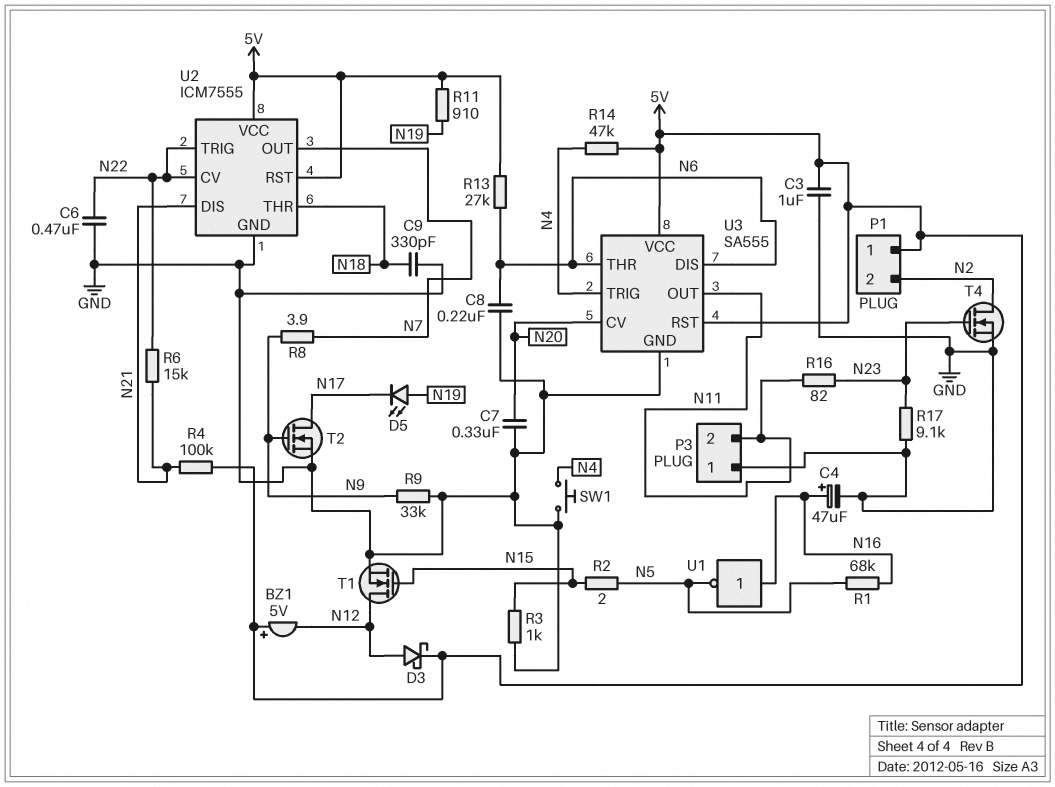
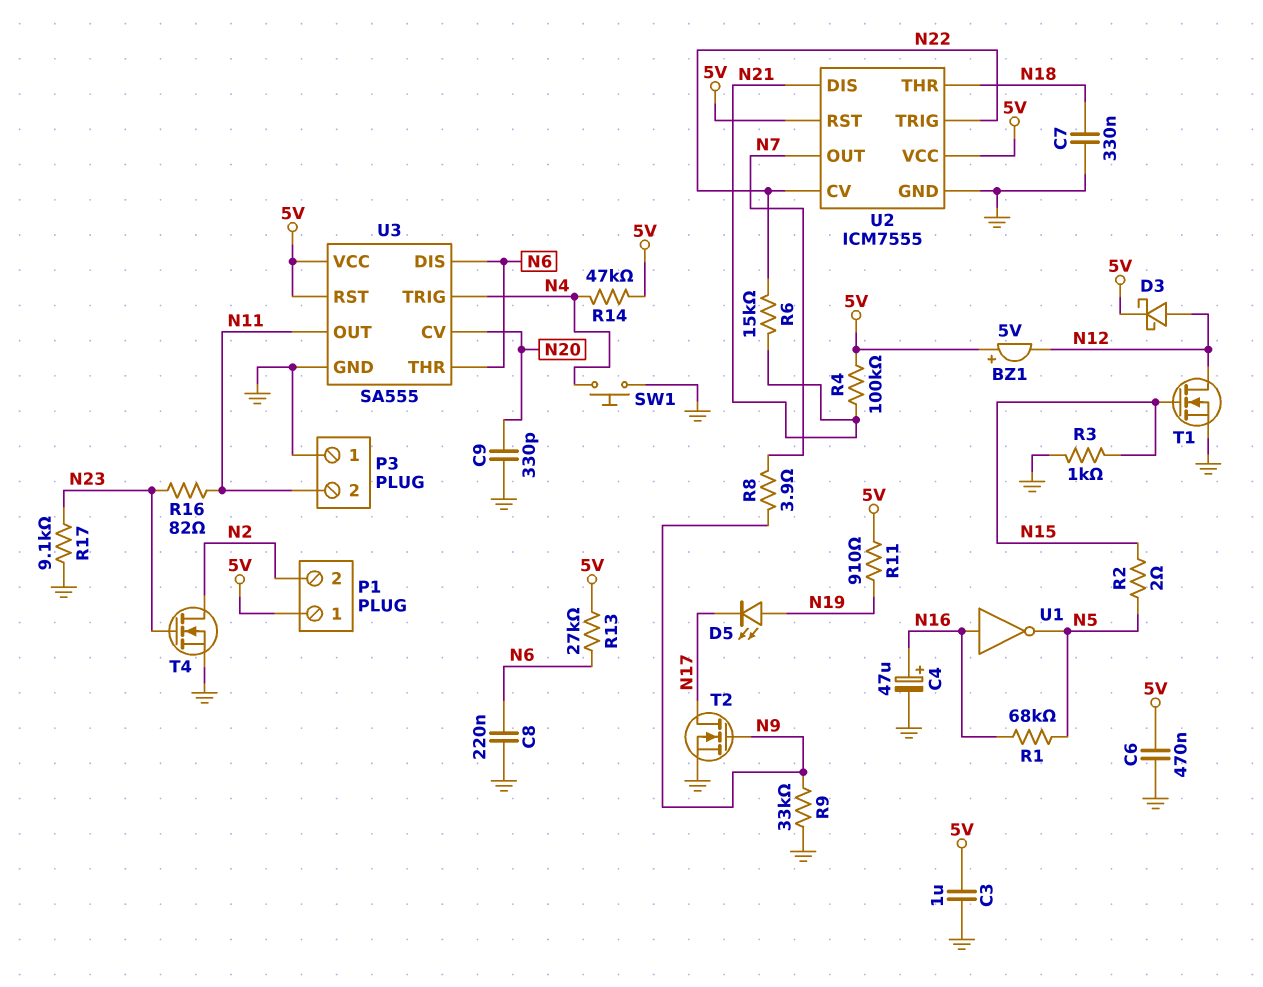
C6: 470nF (GND, N22) -> 470nF (5V, GND)
C7: 330nF (GND, N20) -> 330nF (GND, N18)
C9: 330pF (GND, N18) -> 330pF (GND, N20)

